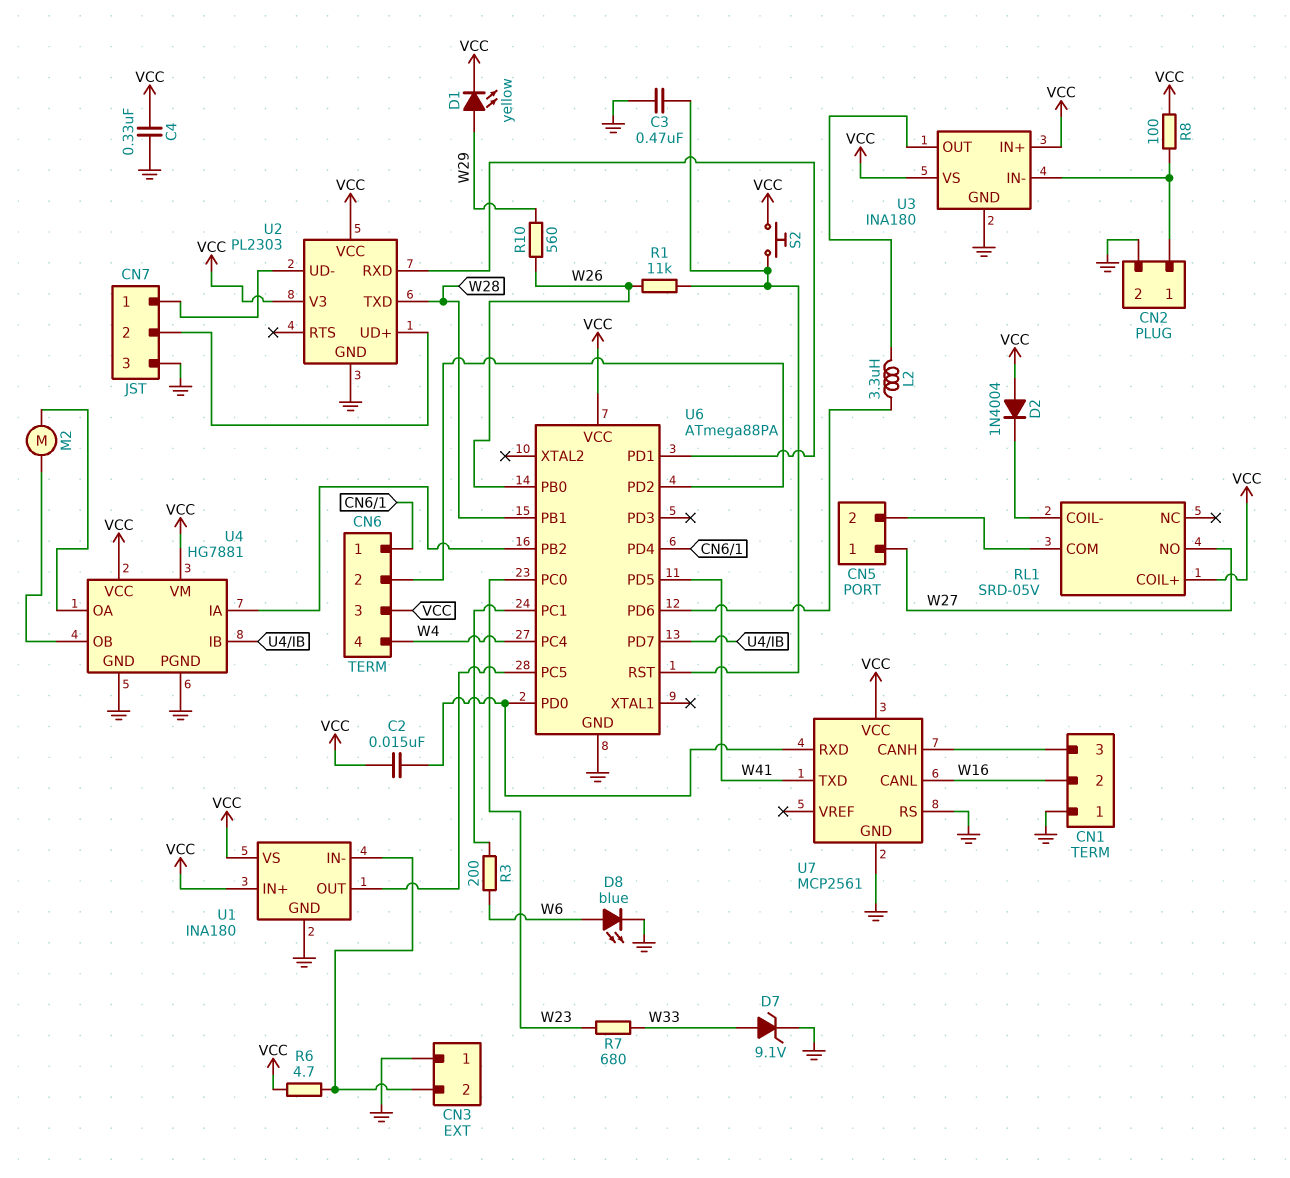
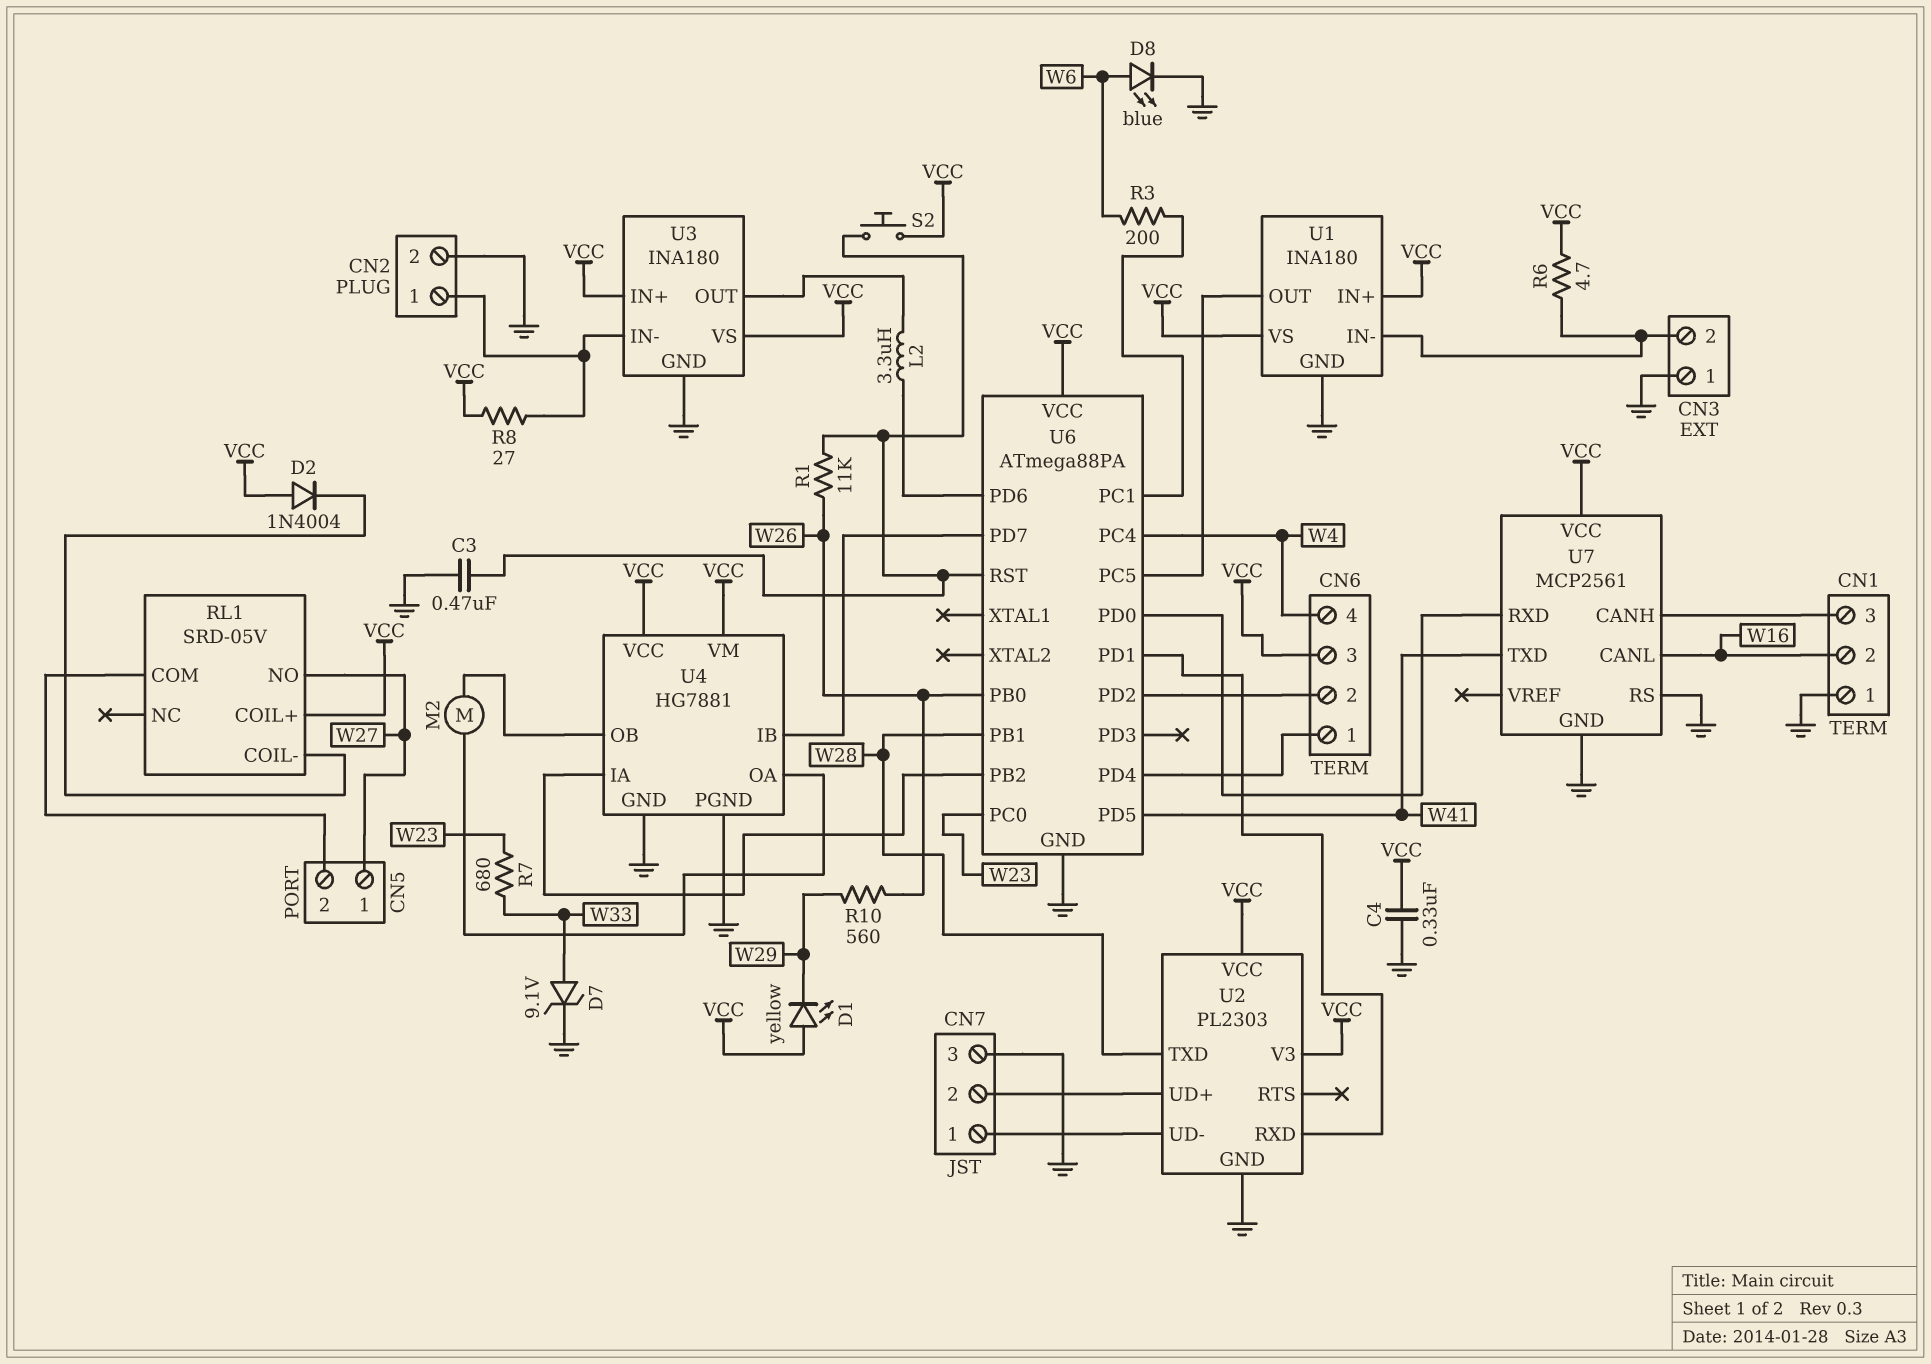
C2: 15nF (U6/PD0, VCC) -> none
D1: LED yellow (A W29, K VCC) -> LED yellow (A VCC, K W29)
R8: 100 (CN2/1, VCC) -> 27 (CN2/1, VCC)

